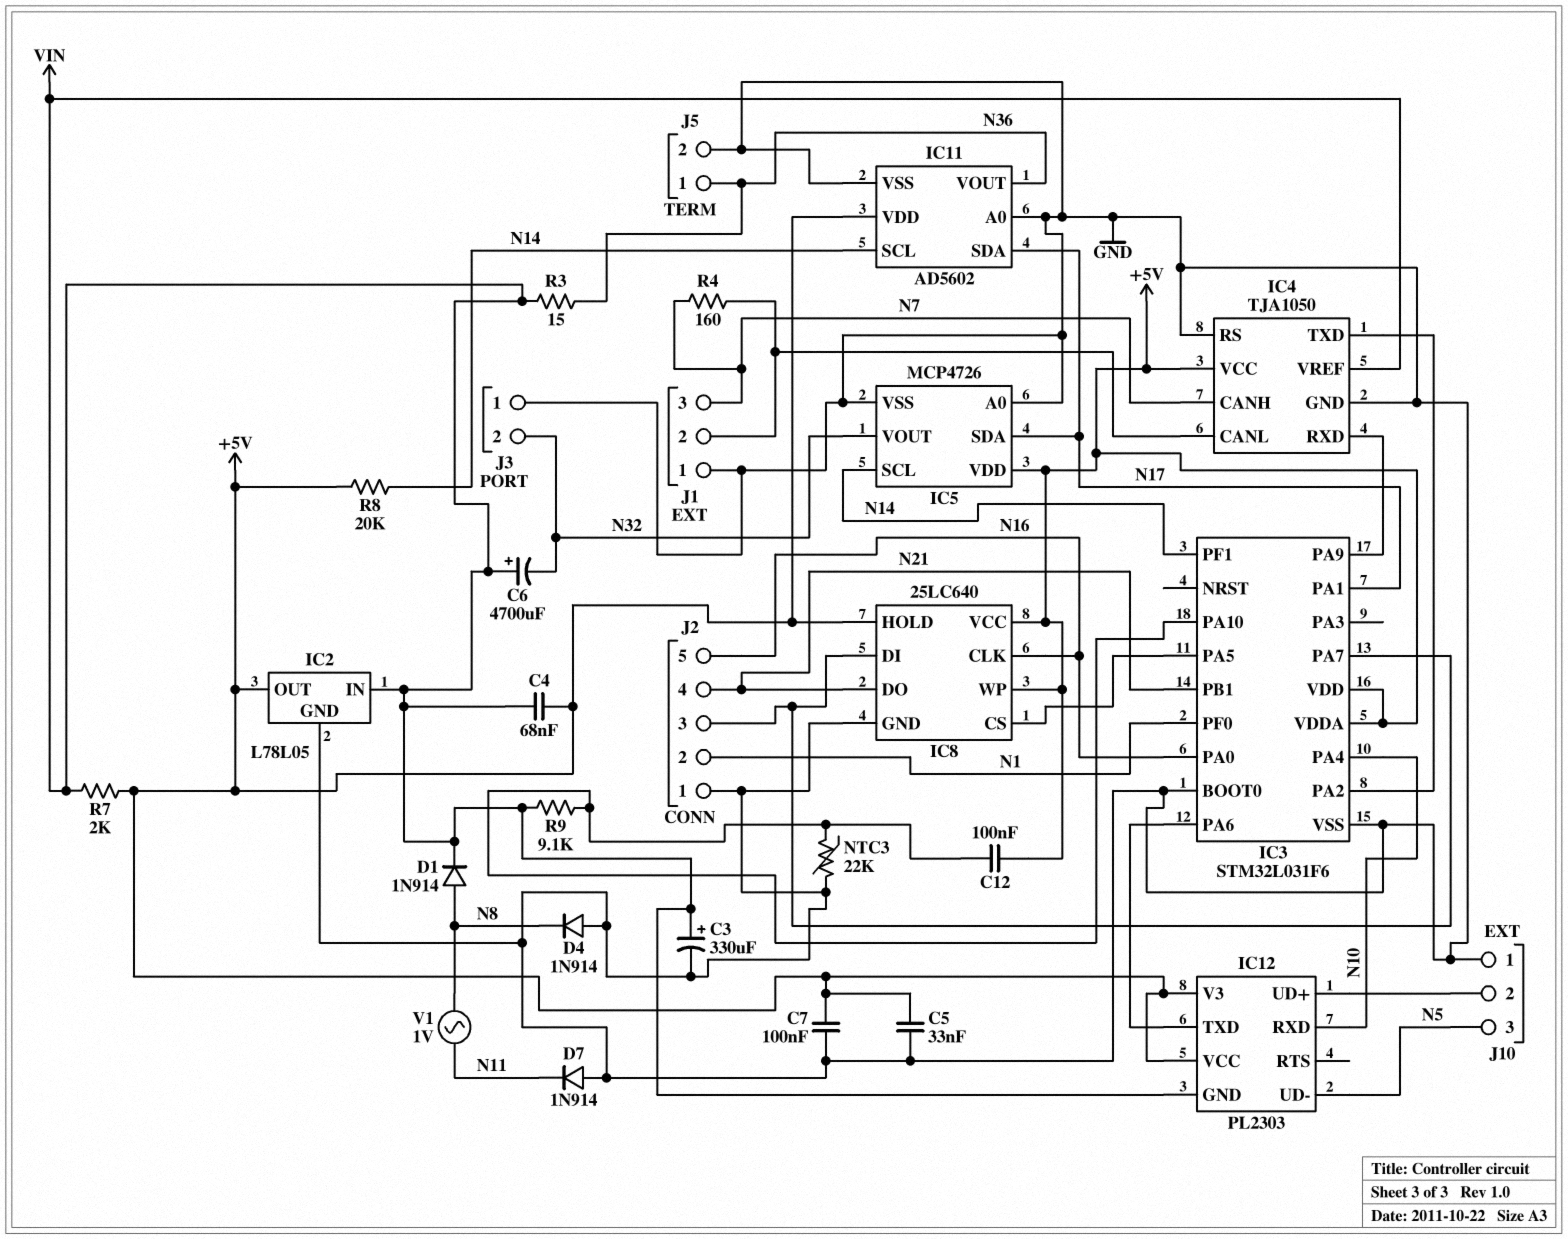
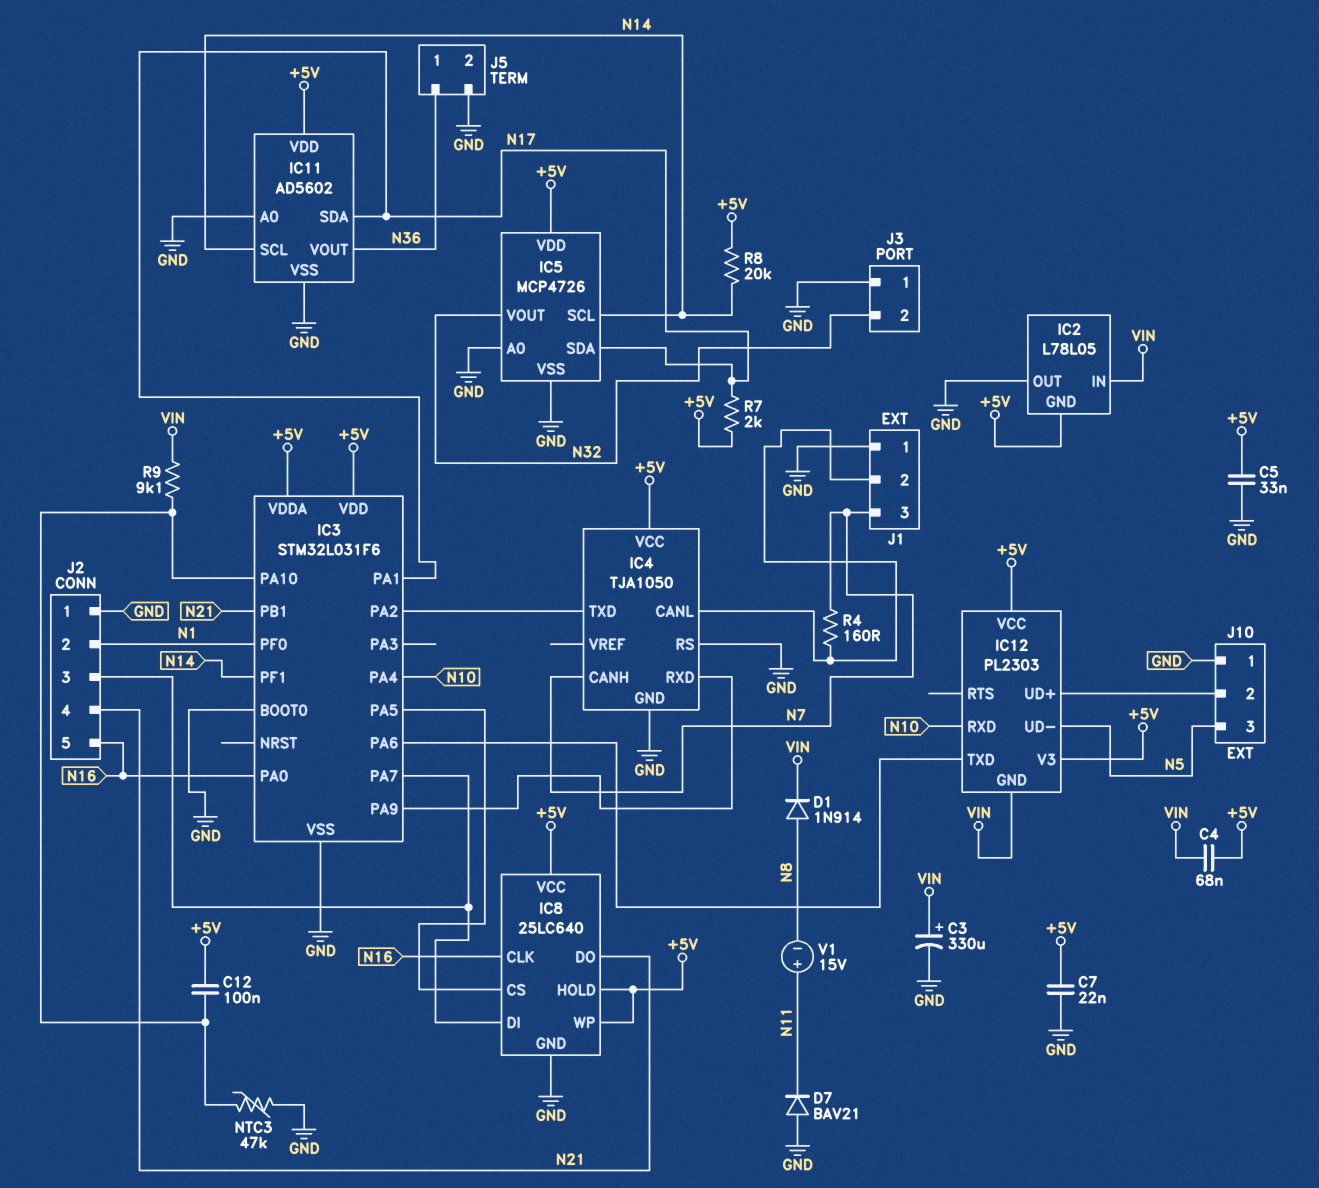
C6: 4700uF (plus VIN, minus N32) -> none
C7: 100nF (+5V, GND) -> 22nF (+5V, GND)
D4: diode 1N914 (A GND, K N8) -> none
D7: diode 1N914 (A GND, K N11) -> diode BAV21 (A GND, K N11)
IC2 pin GND: GND -> +5V
IC2 pin OUT: +5V -> GND
IC4 pin VREF: VIN -> none
NTC3: 22k (GND, IC3/PA10) -> 47k (GND, IC3/PA10)
R3: 15 (N36, VIN) -> none
R7: 2k (+5V, VIN) -> 2k (+5V, N17)
V1: AC 1V (N8, N11) -> 15V (plus N11, minus N8)

